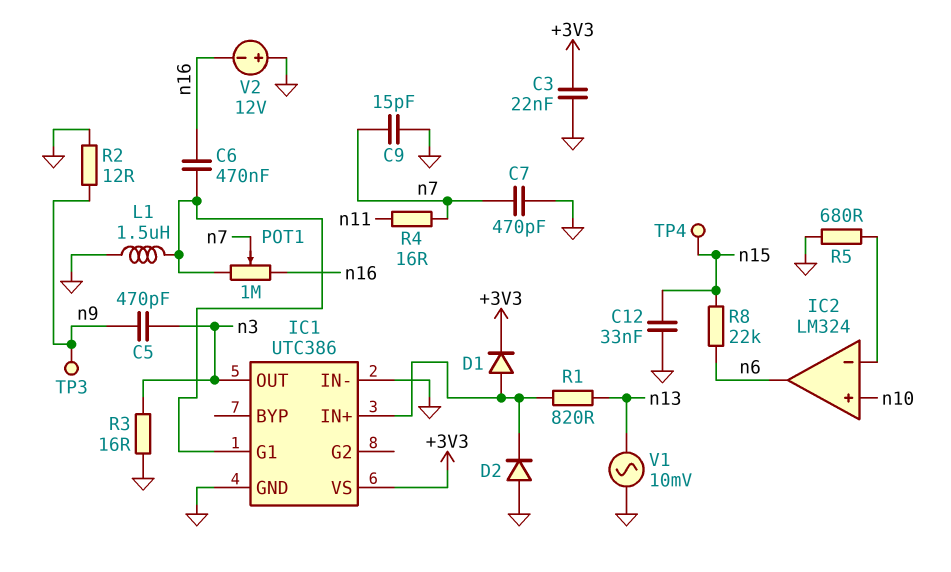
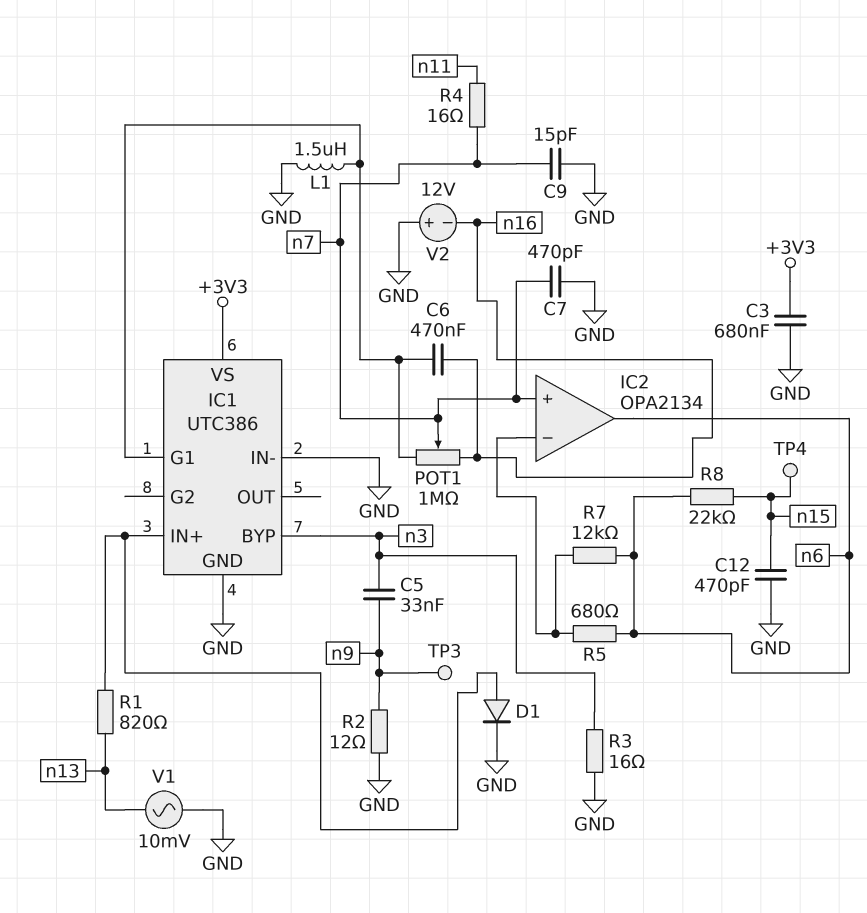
C3: 22nF (+3V3, GND) -> 680nF (+3V3, GND)
C5: 470pF (n3, n9) -> 33nF (n3, n9)
C12: 33nF (GND, n15) -> 470pF (GND, n15)
D1: diode (A IC1/IN+, K +3V3) -> diode (A IC1/IN+, K GND)
D2: diode (A GND, K IC1/IN+) -> none
IC1 pin BYP: none -> n3
IC1 pin OUT: n3 -> none
IC2: LM324 -> OPA2134
IC2 pin in+: n10 -> n7
R5: 680 (GND, IC2/in-) -> 680 (IC2/in-, n6)
R7: none -> 12k (IC2/in-, n6)

